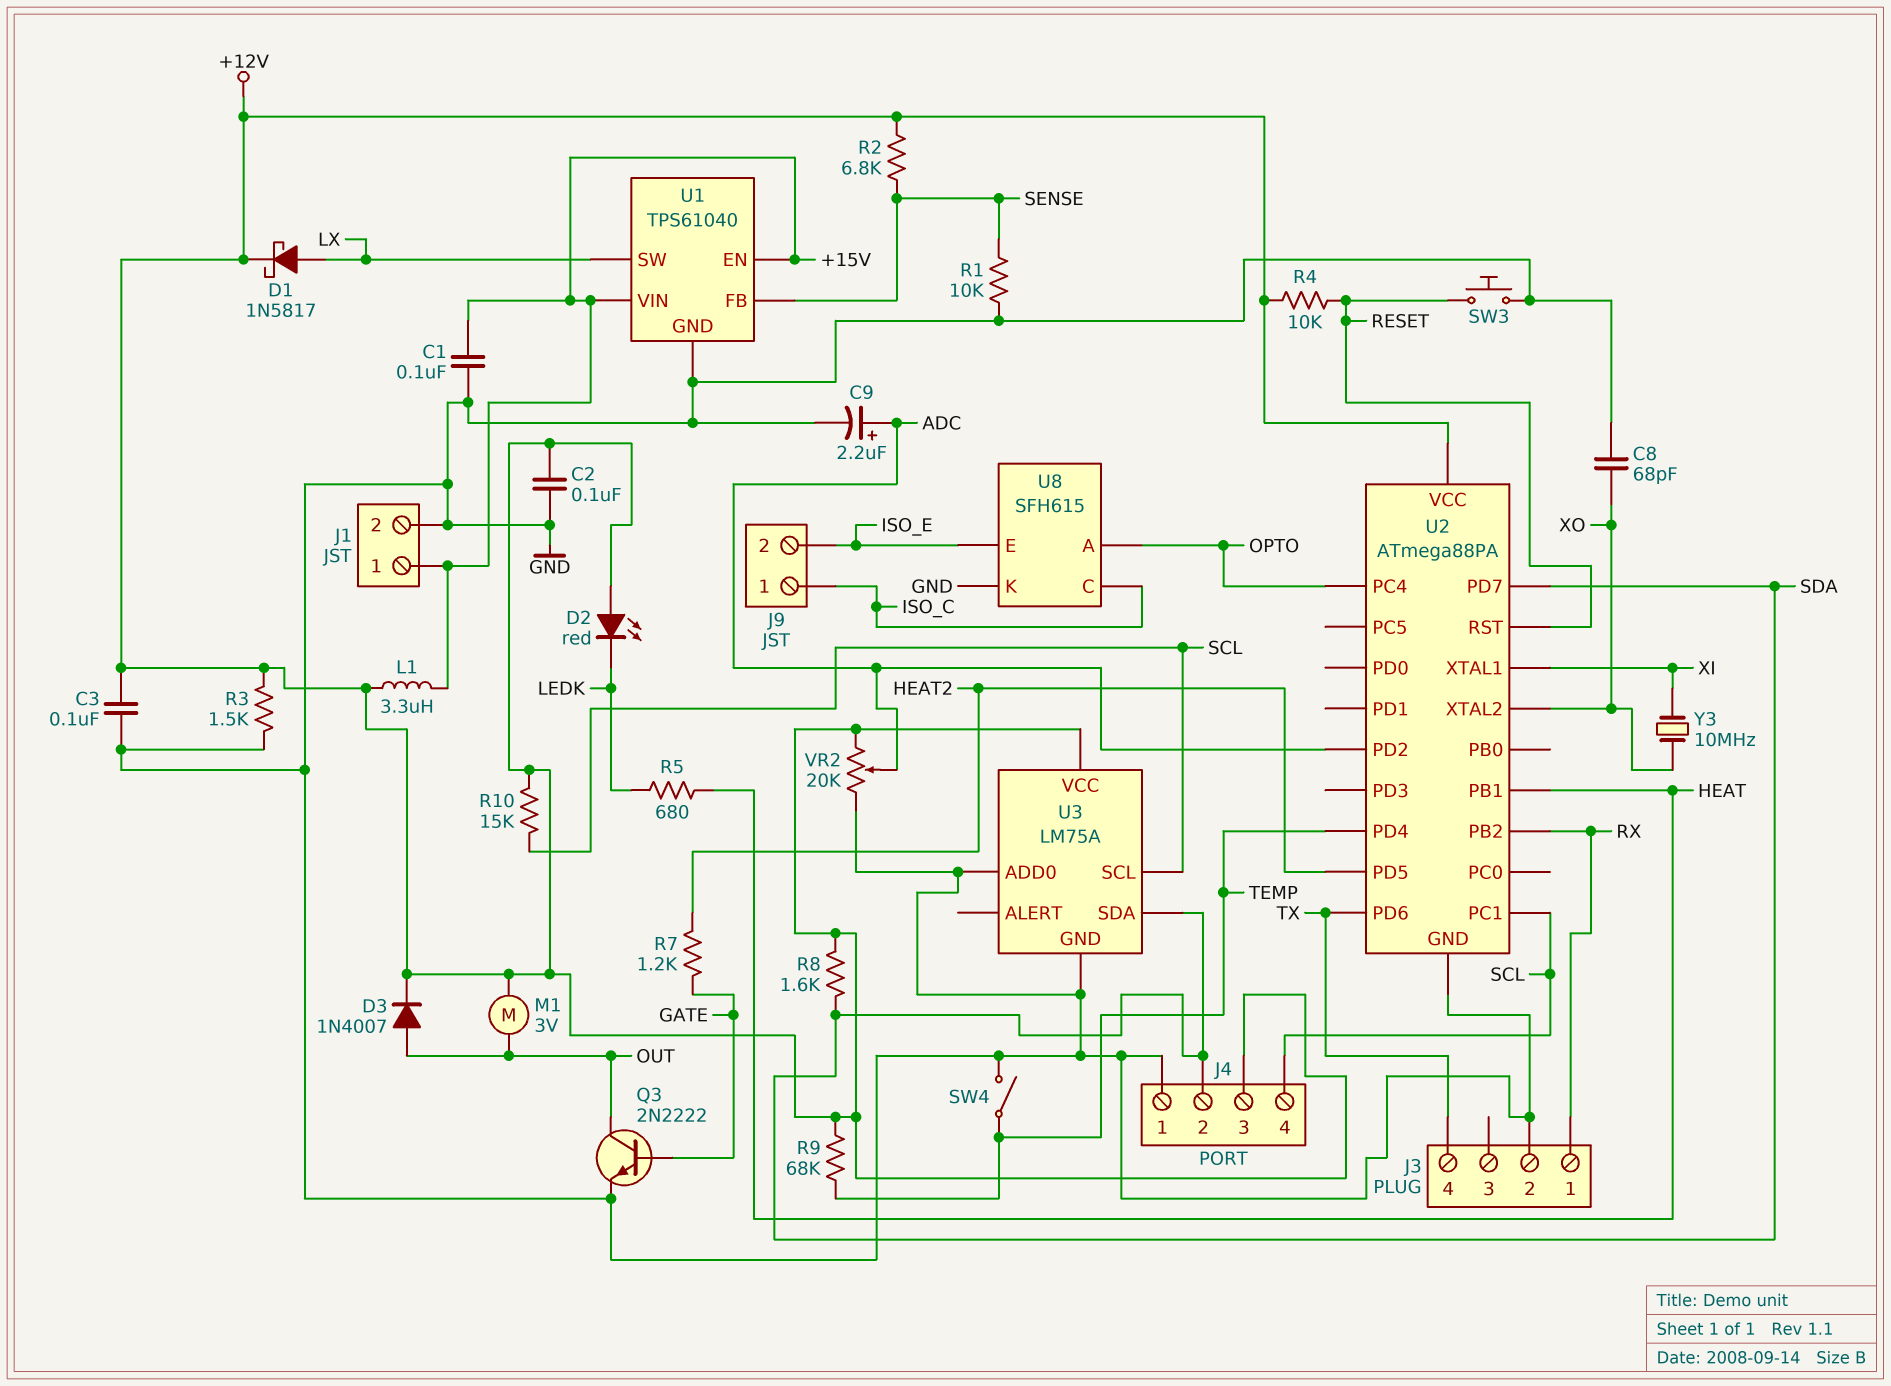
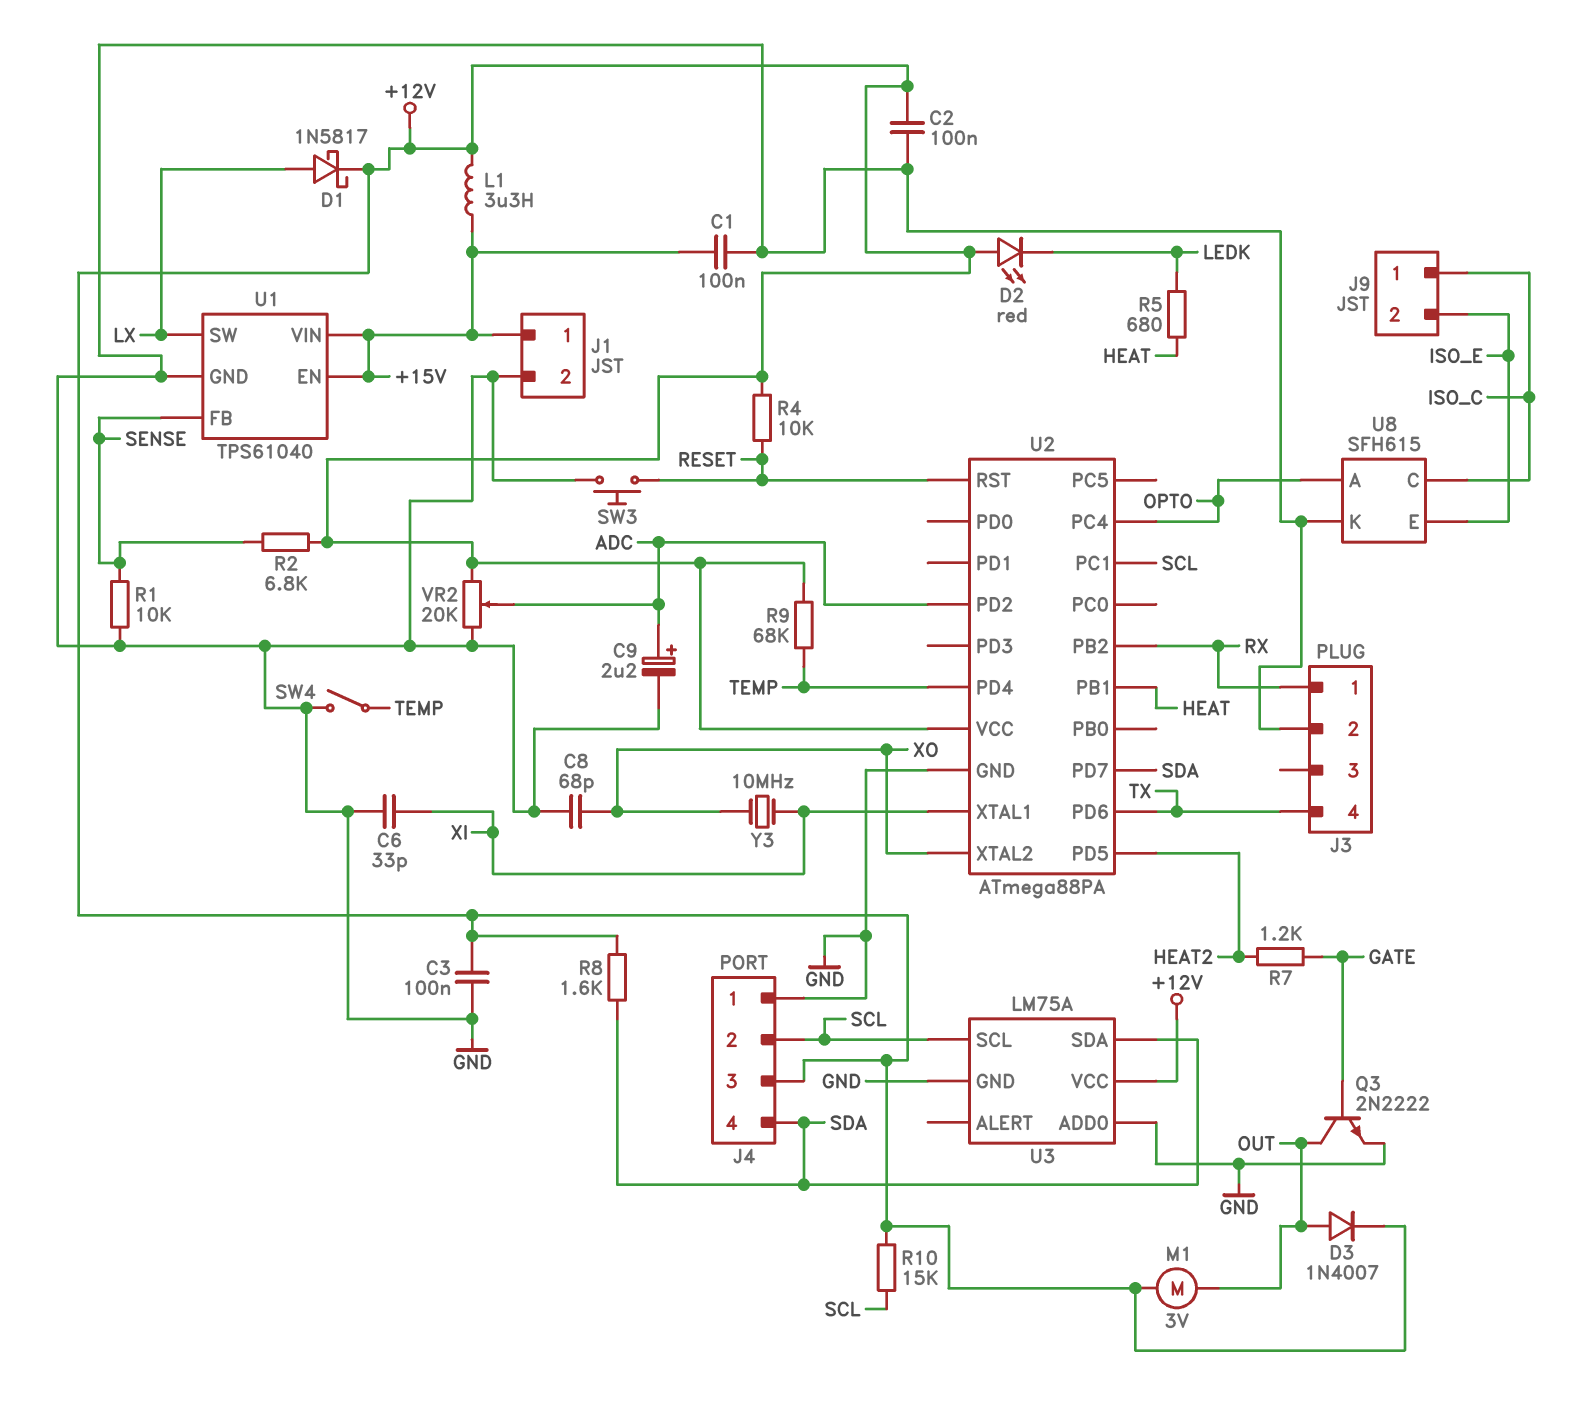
C6: none -> 33pF (GND, XI)
J4 pin 2: SDA -> SCL
J4 pin 4: SCL -> SDA
R3: 1.5k (+12V, GND) -> none

